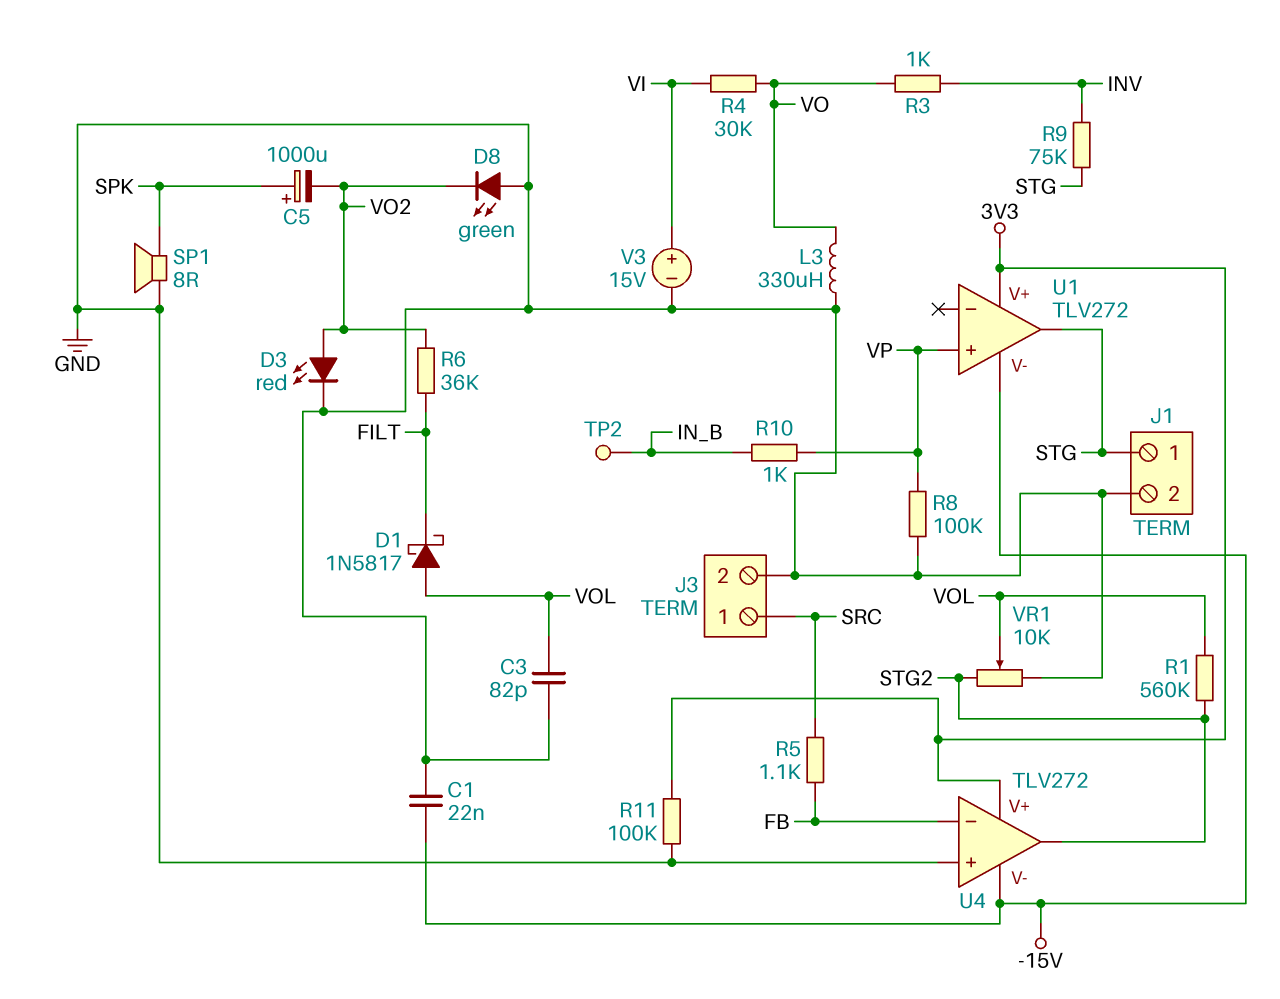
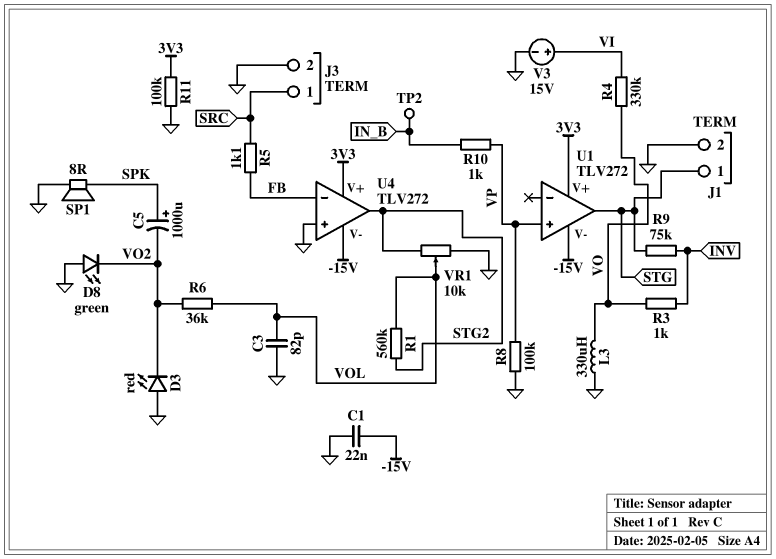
D1: schottky 1N5817 (A VOL, K FILT) -> none
D3: LED red (A VO2, K GND) -> LED red (A GND, K VO2)
R4: 30k (VI, VO) -> 330k (VI, VO)
R6: 36k (FILT, VO2) -> 36k (VO2, VOL)

